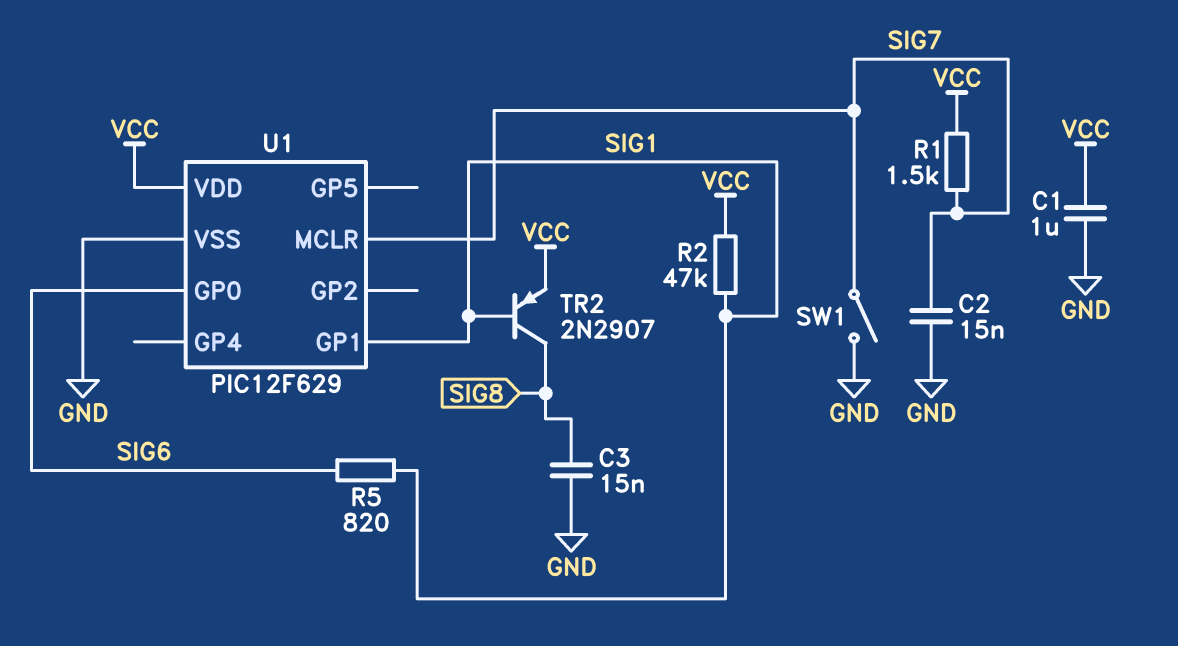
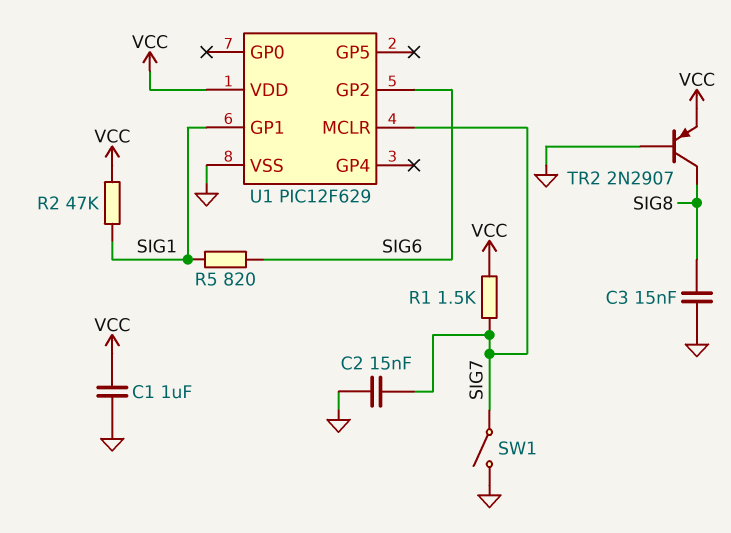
TR2: PNP 2N2907 (B SIG1, C SIG8, E VCC) -> PNP 2N2907 (B GND, C SIG8, E VCC)
U1 pin GP0: SIG6 -> none
U1 pin GP2: none -> SIG6

